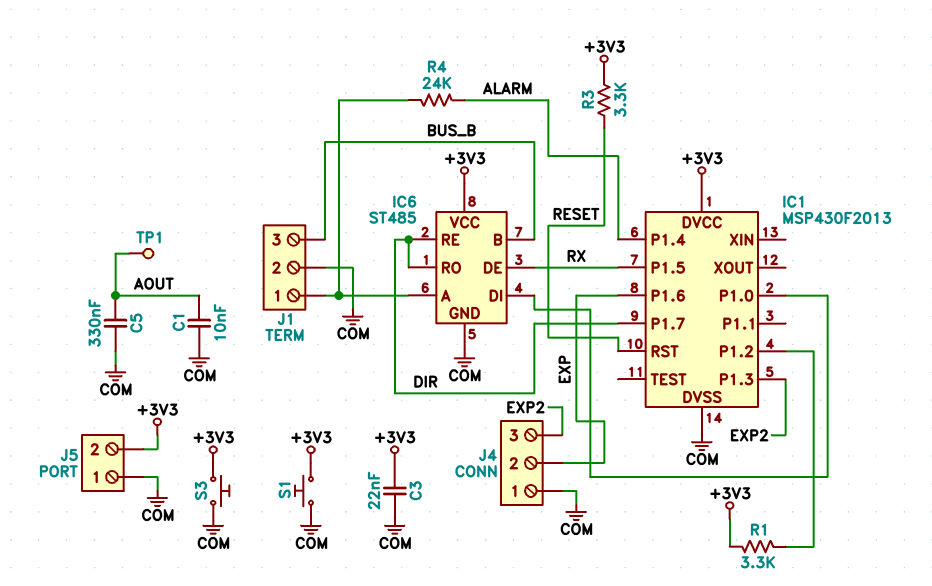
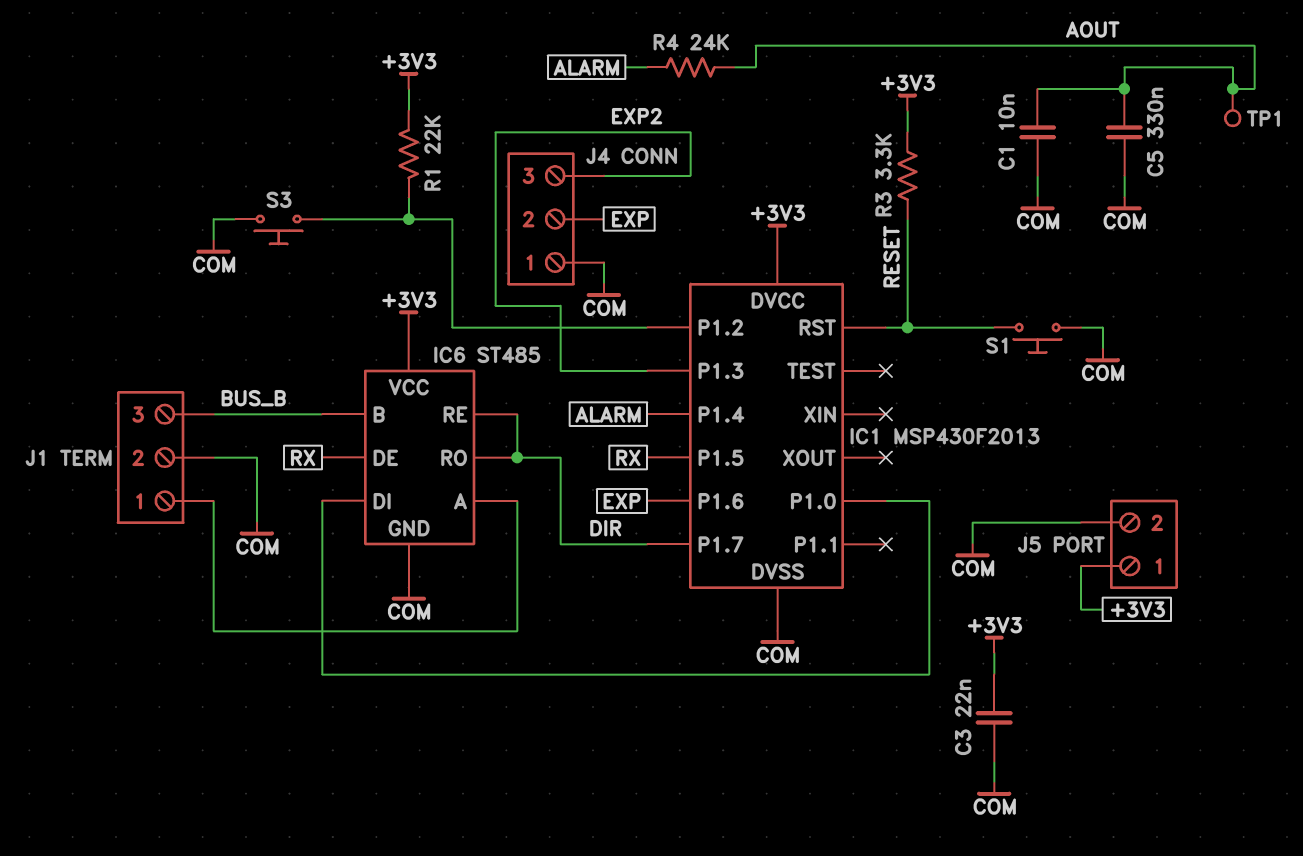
J5 pin 1: COM -> +3V3
J5 pin 2: +3V3 -> COM
R1: 3.3k (+3V3, IC1/P1.2) -> 22k (+3V3, IC1/P1.2)
R4: 24k (ALARM, IC6/A) -> 24k (ALARM, AOUT)
S1: button (+3V3, COM) -> button (COM, RESET)
S3: button (+3V3, COM) -> button (COM, IC1/P1.2)

